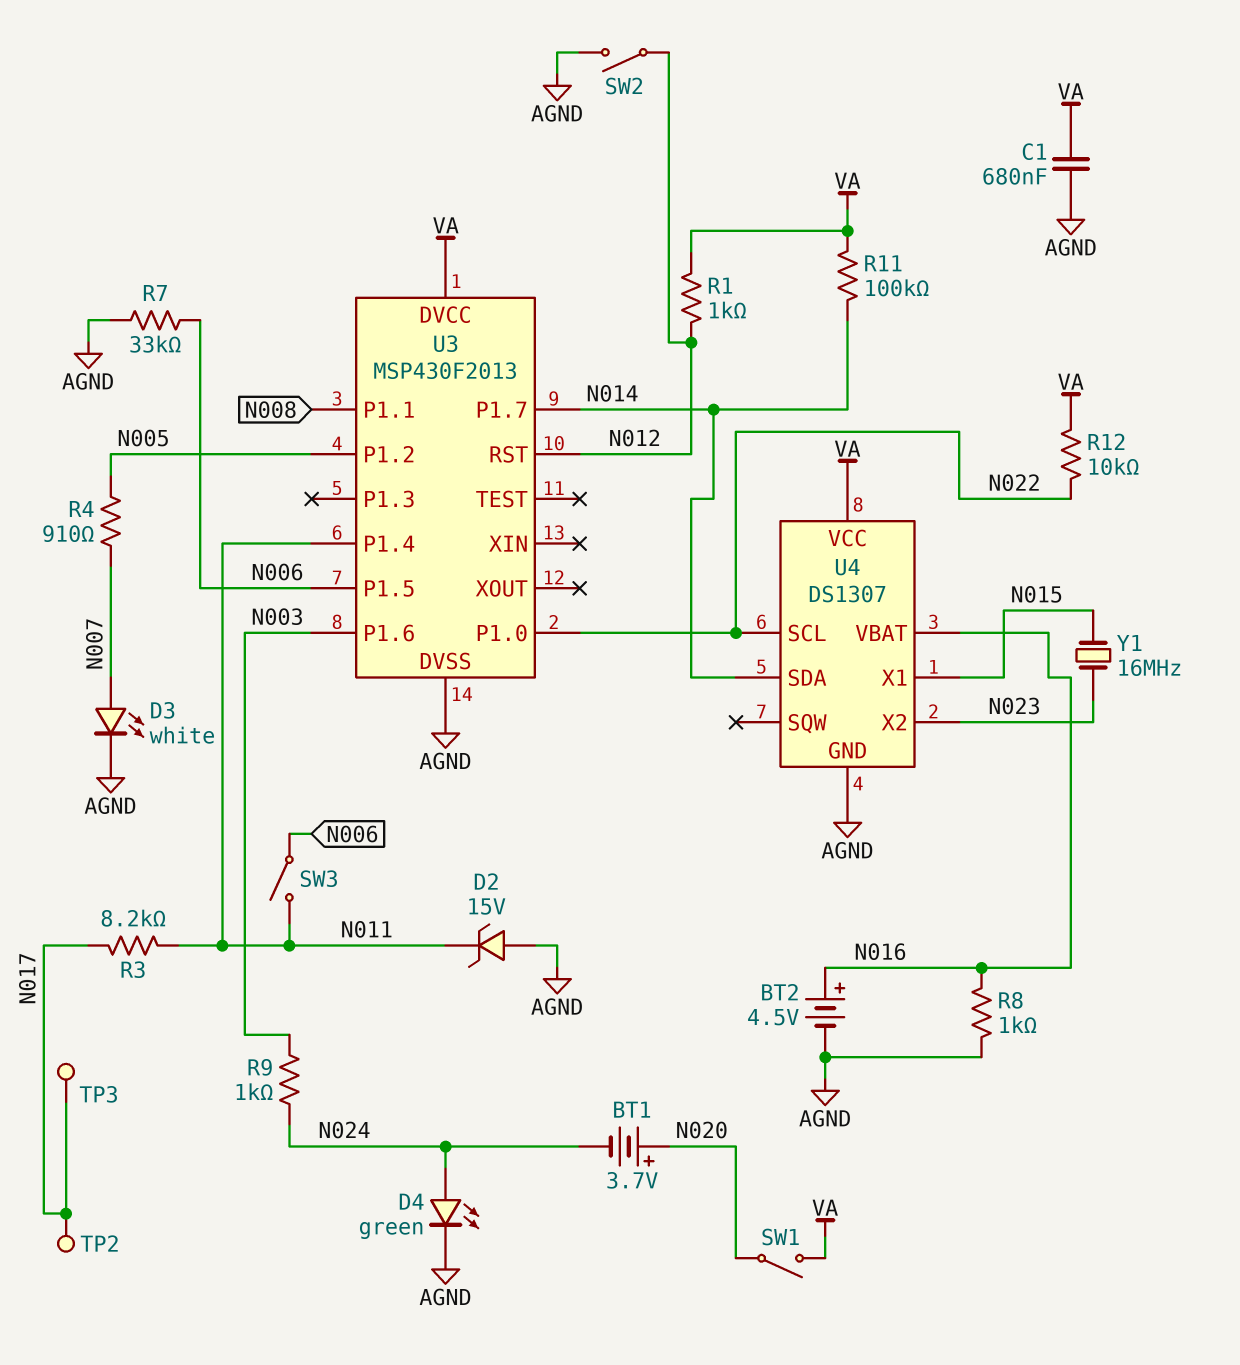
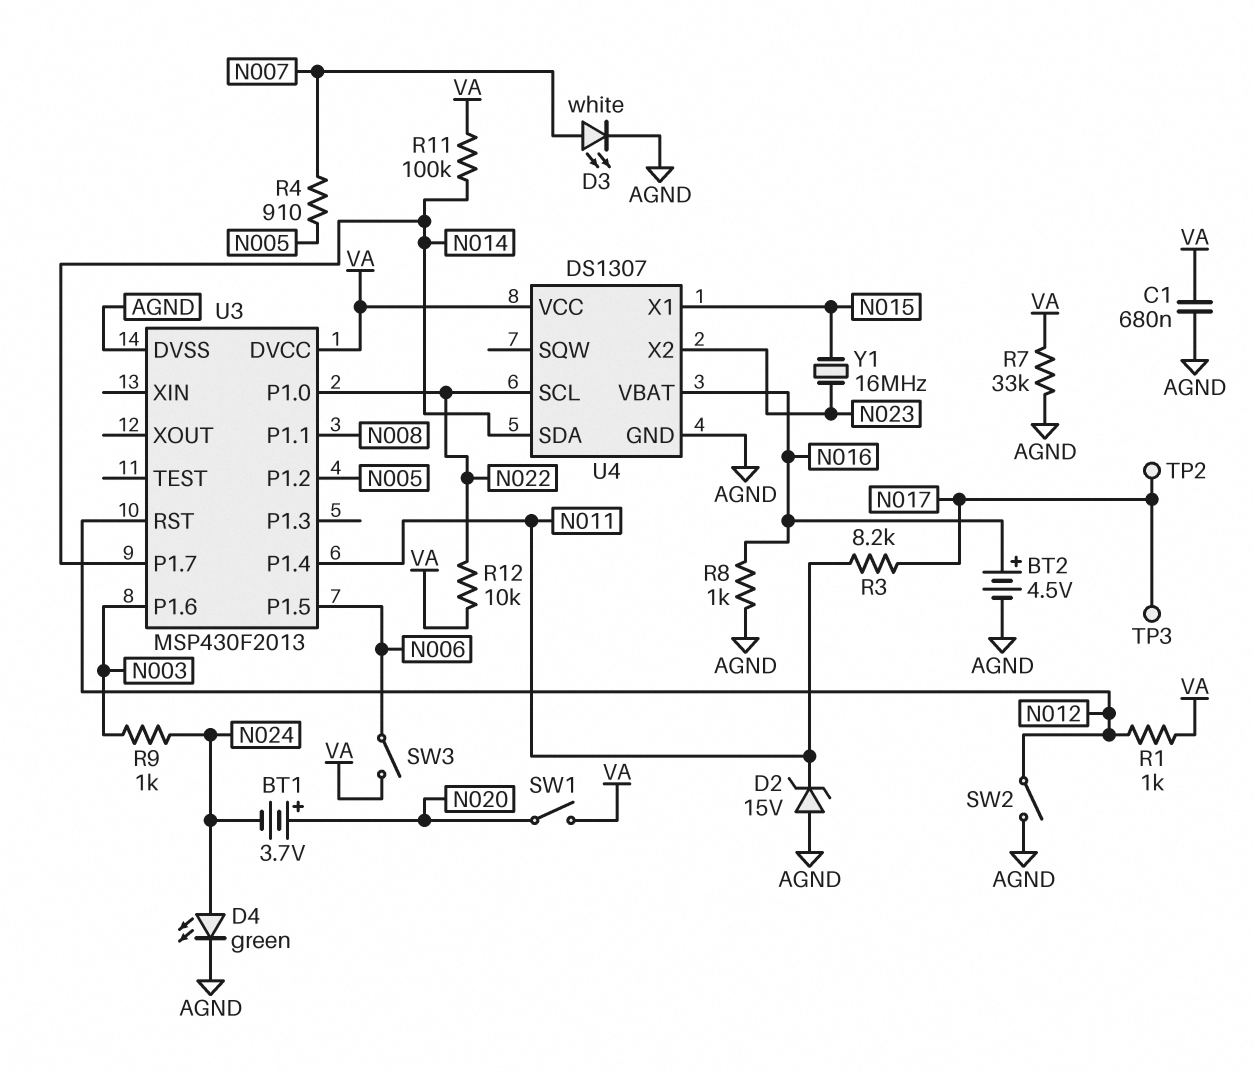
R7: 33k (AGND, N006) -> 33k (AGND, VA)
SW3: switch (N006, N011) -> switch (N006, VA)

